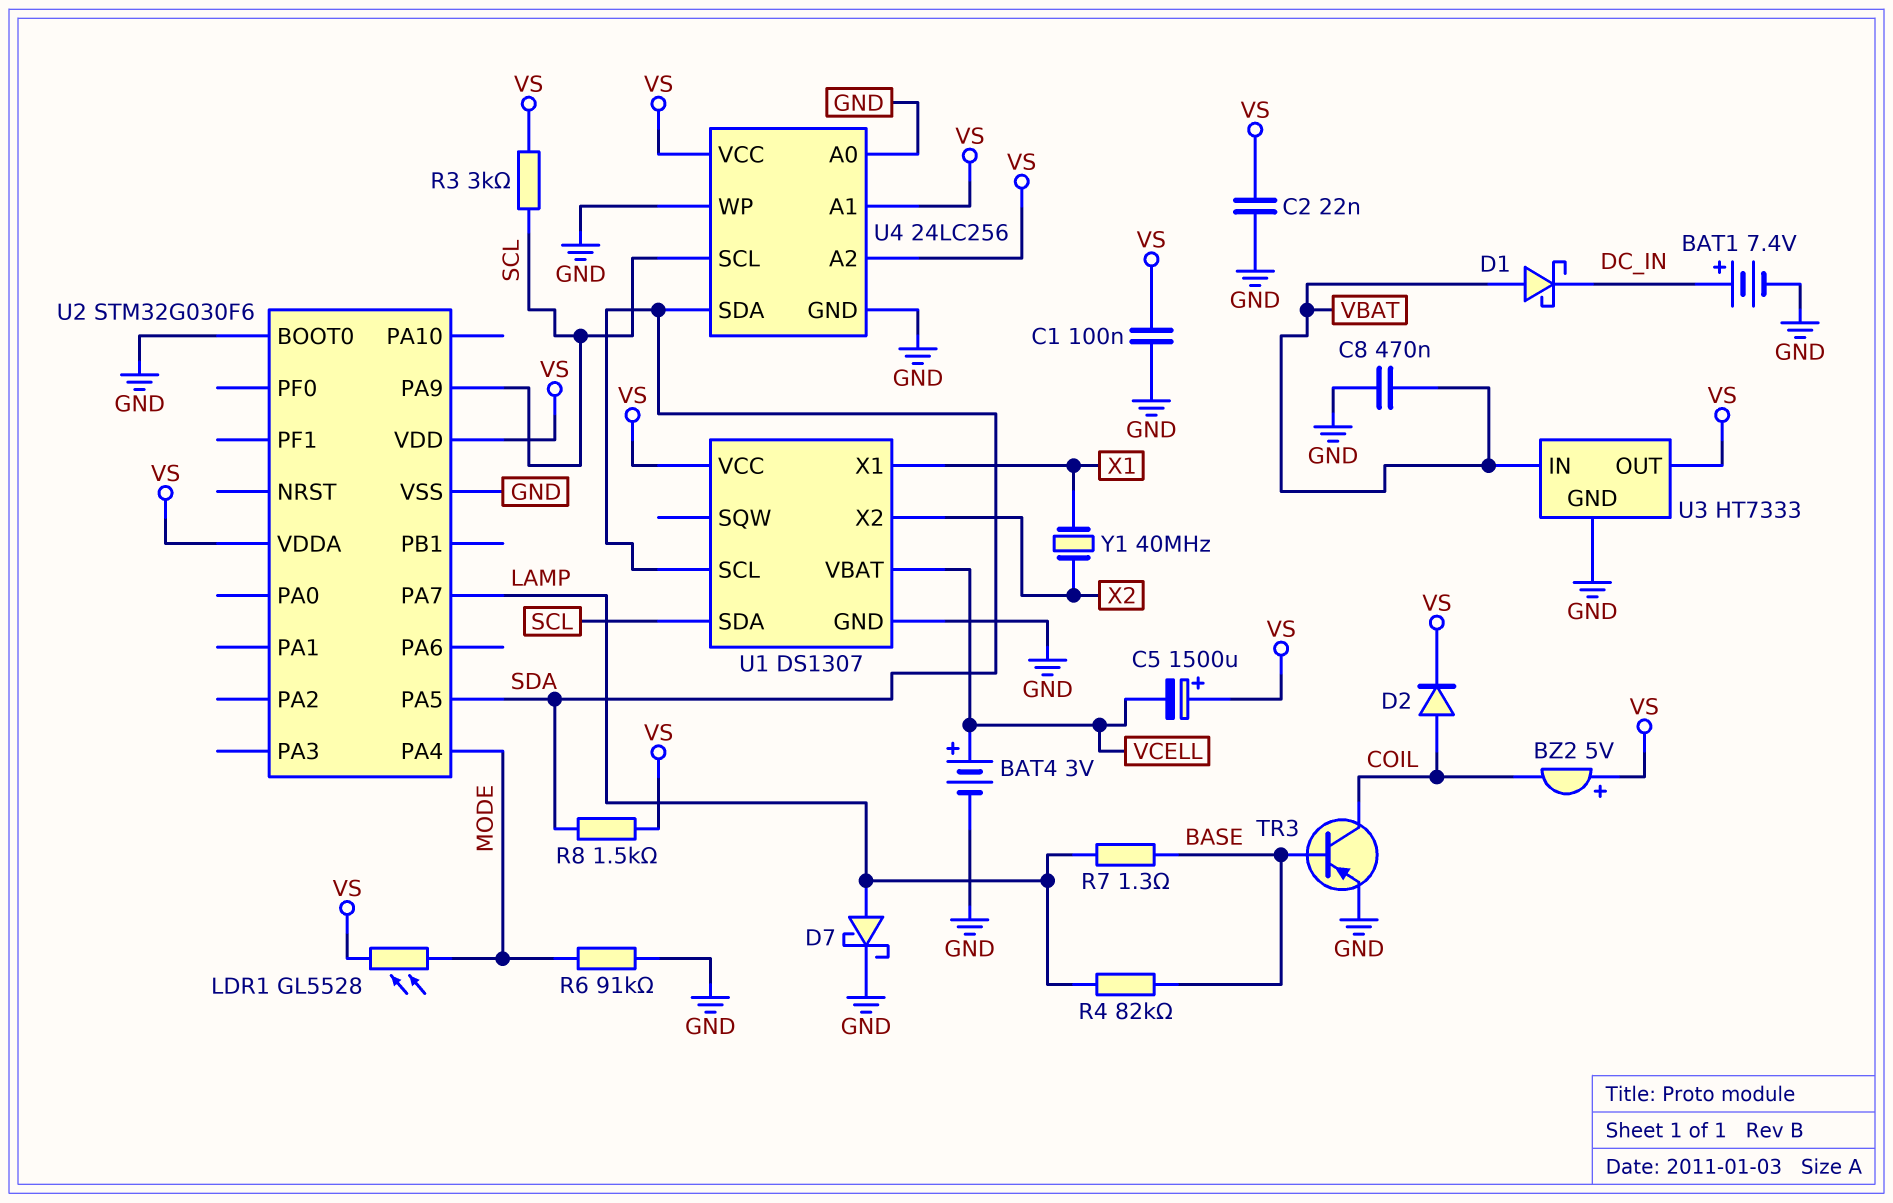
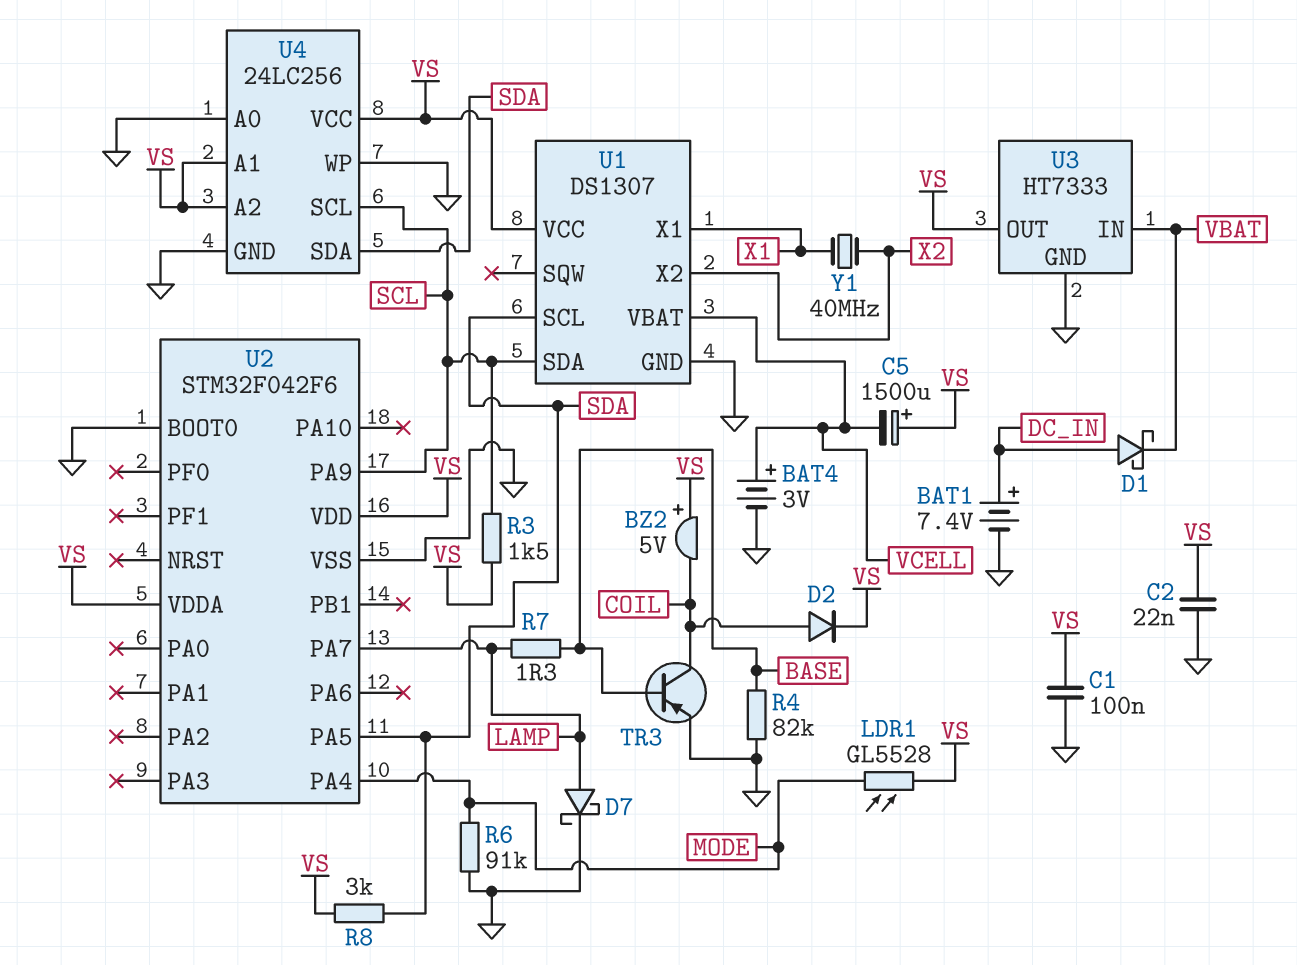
C8: 470nF (GND, VBAT) -> none
D1: schottky (A VBAT, K DC_IN) -> schottky (A DC_IN, K VBAT)
R3: 3k (SCL, VS) -> 1.5k (SCL, VS)
R4: 82k (BASE, LAMP) -> 82k (BASE, GND)
R8: 1.5k (SDA, VS) -> 3k (SDA, VS)
U2: STM32G030F6 -> STM32F042F6

